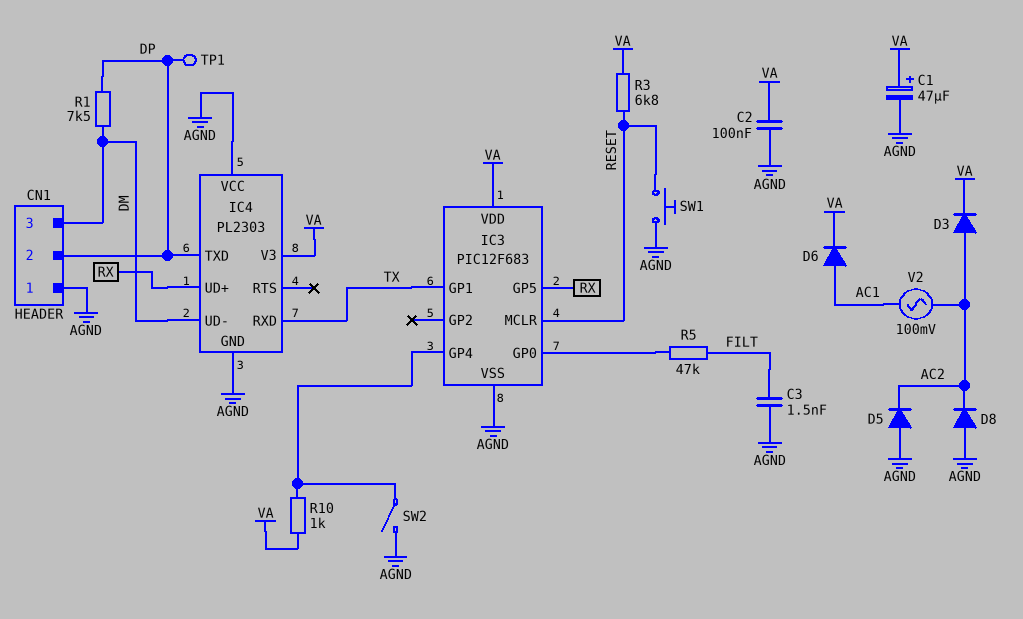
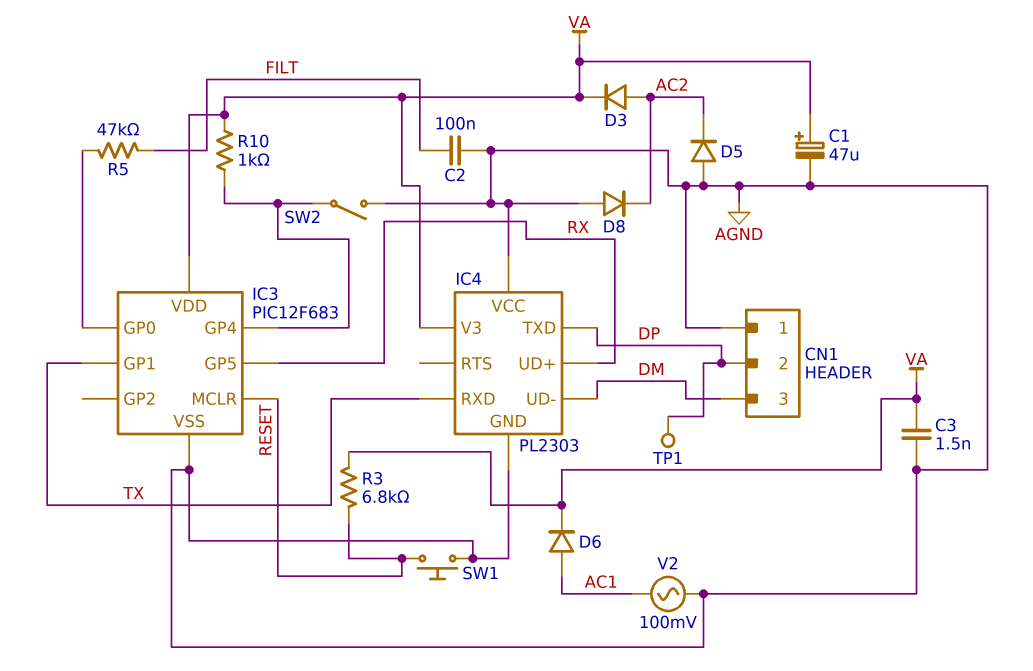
C2: 100nF (AGND, VA) -> 100nF (AGND, FILT)
C3: 1.5nF (AGND, FILT) -> 1.5nF (AGND, VA)
R1: 7.5k (DM, DP) -> none
V2: AC 100mV (AC1, AC2) -> AC 100mV (AC1, AGND)

